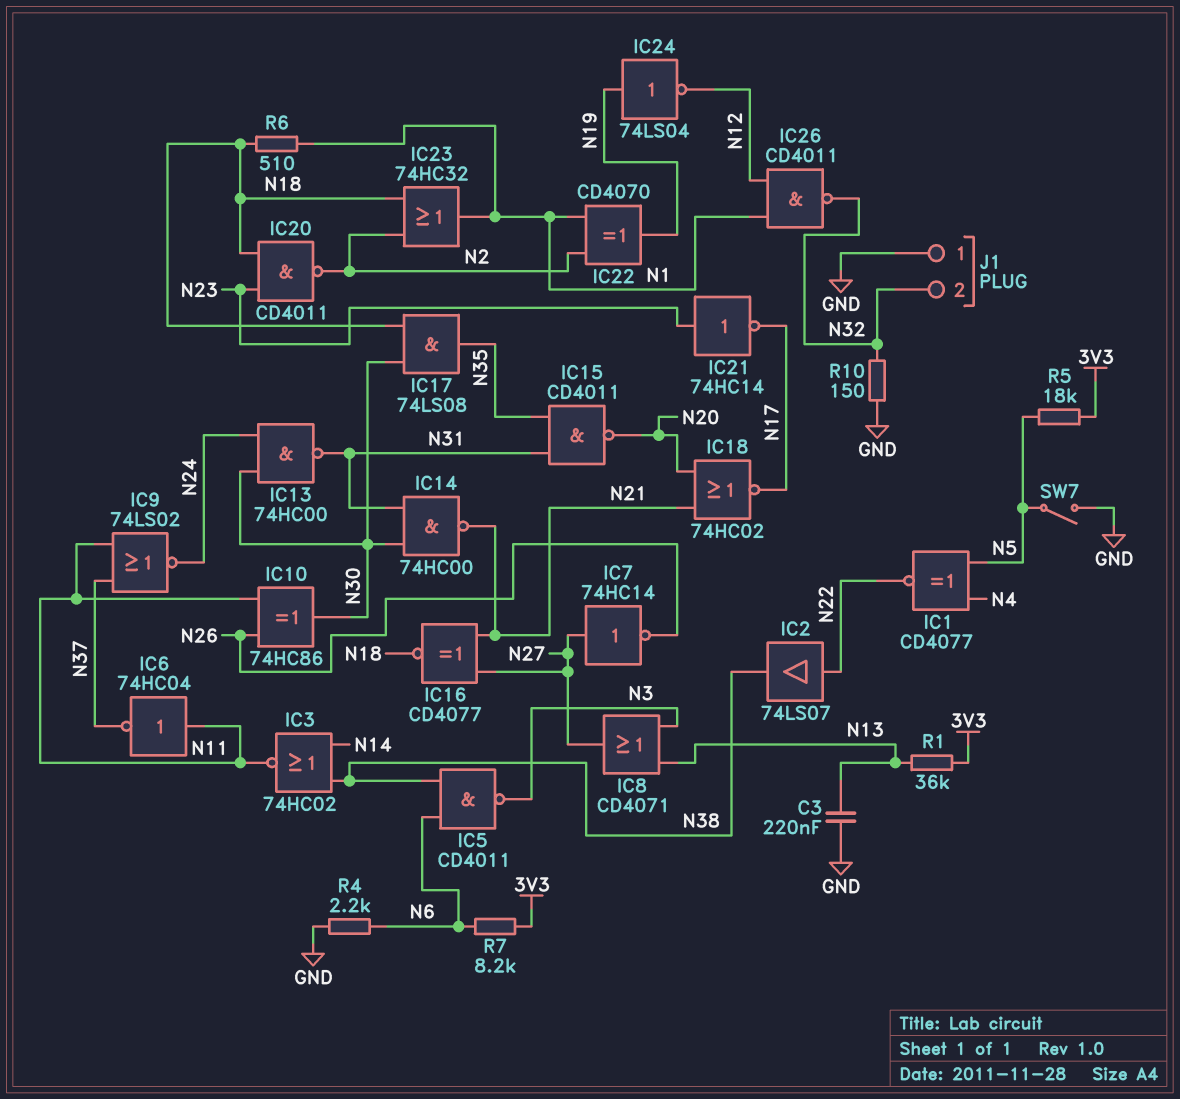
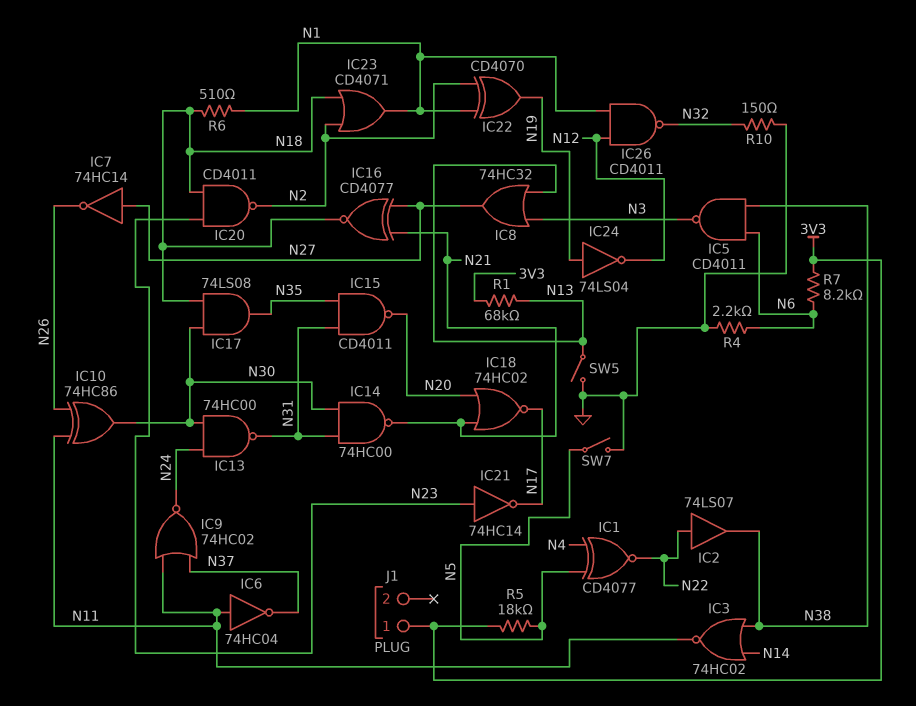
C3: 220nF (GND, N13) -> none
IC8: OR CD4071 (in N3, in N13, out N27) -> OR 74HC32 (in N3, in N13, out N27)
IC9: NOR 74LS02 (in N11, in N37, out N24) -> NOR 74HC02 (in N11, in N37, out N24)
IC23: OR 74HC32 (in N2, in N18, out N1) -> OR CD4071 (in N2, in N18, out N1)
J1 pin 1: GND -> 3V3
J1 pin 2: N32 -> none
R1: 36k (3V3, N13) -> 68k (3V3, N13)
SW5: none -> switch (GND, N13)

